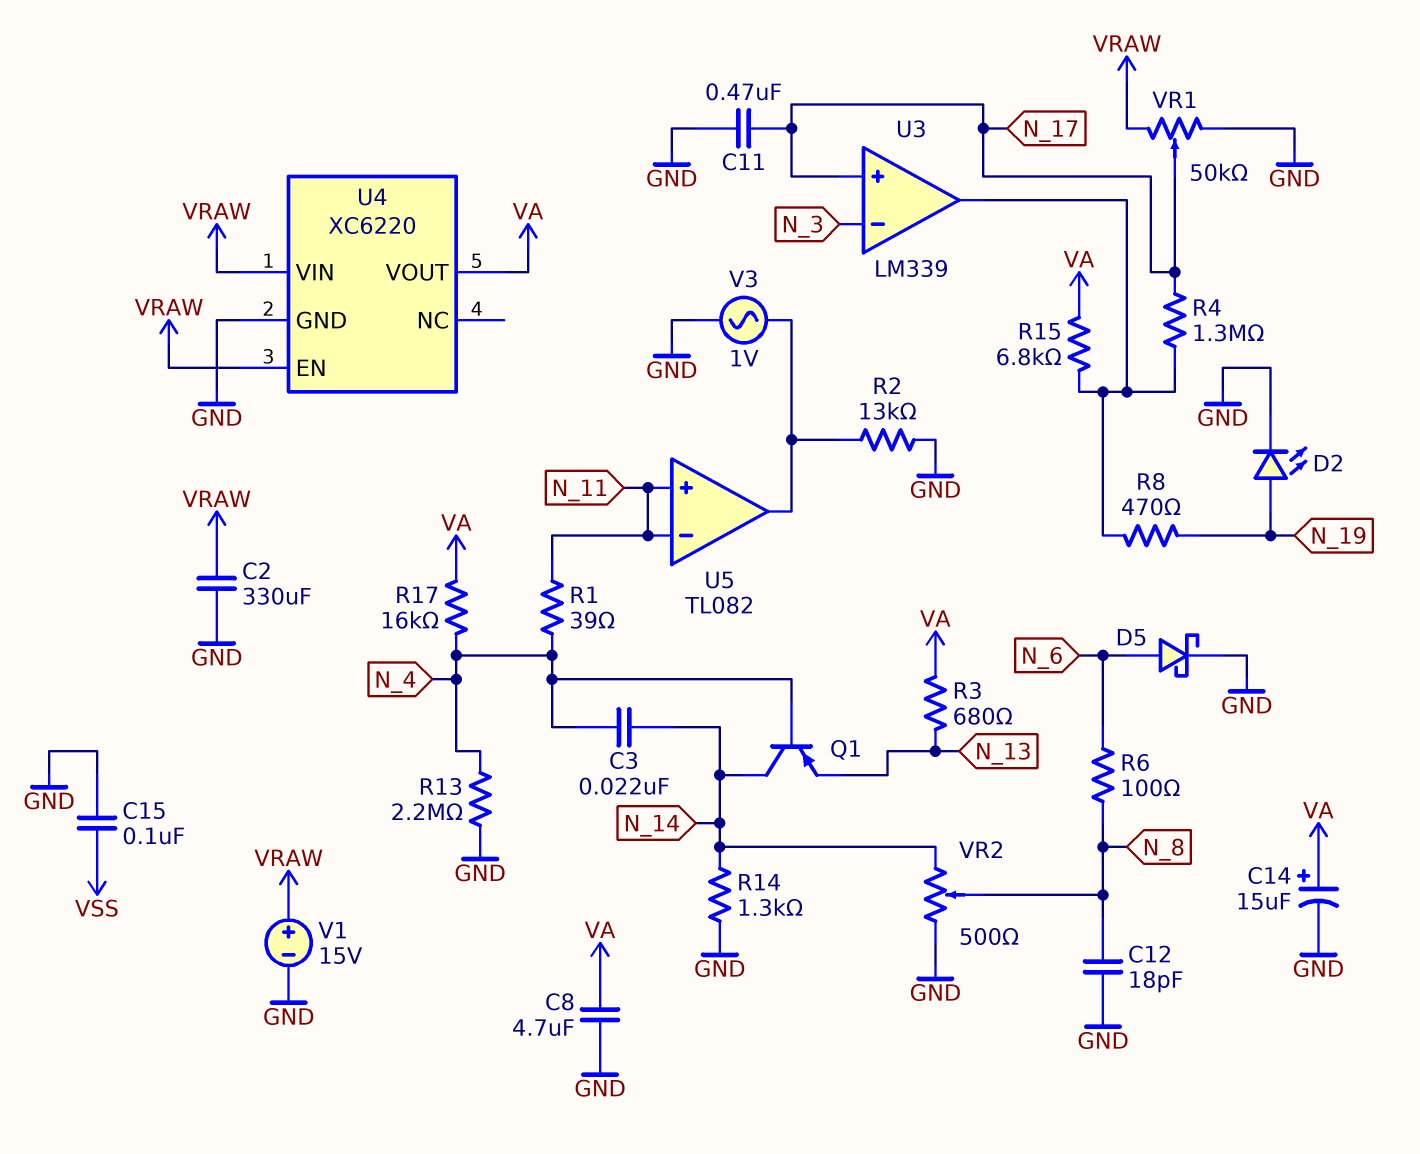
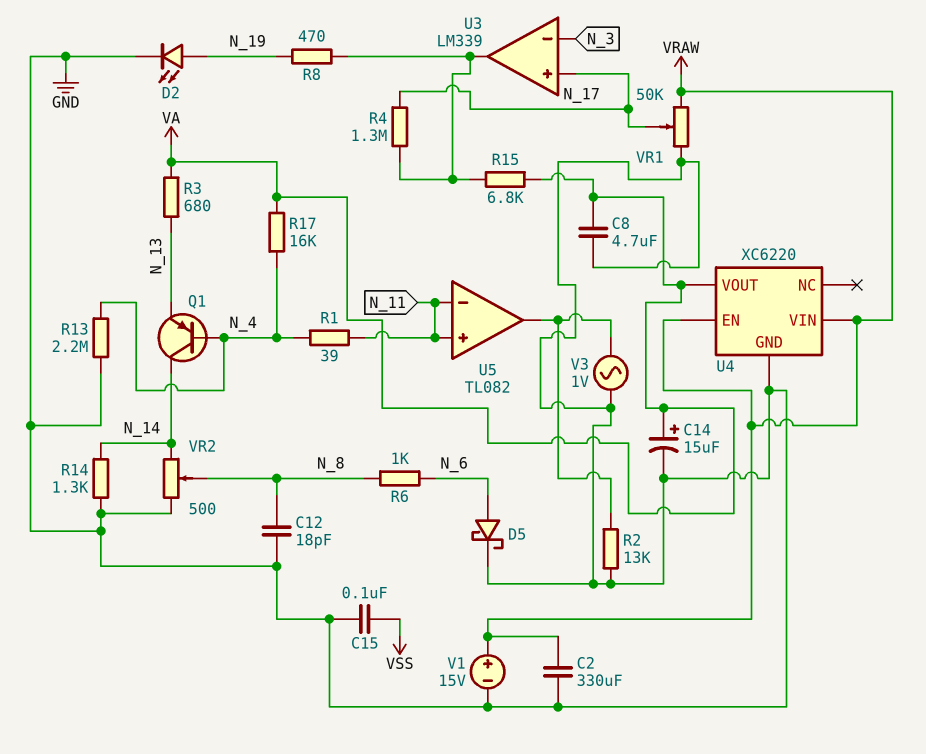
C3: 22nF (N_4, N_14) -> none
C11: 470nF (GND, N_17) -> none
R6: 100 (N_6, N_8) -> 1k (N_6, N_8)

